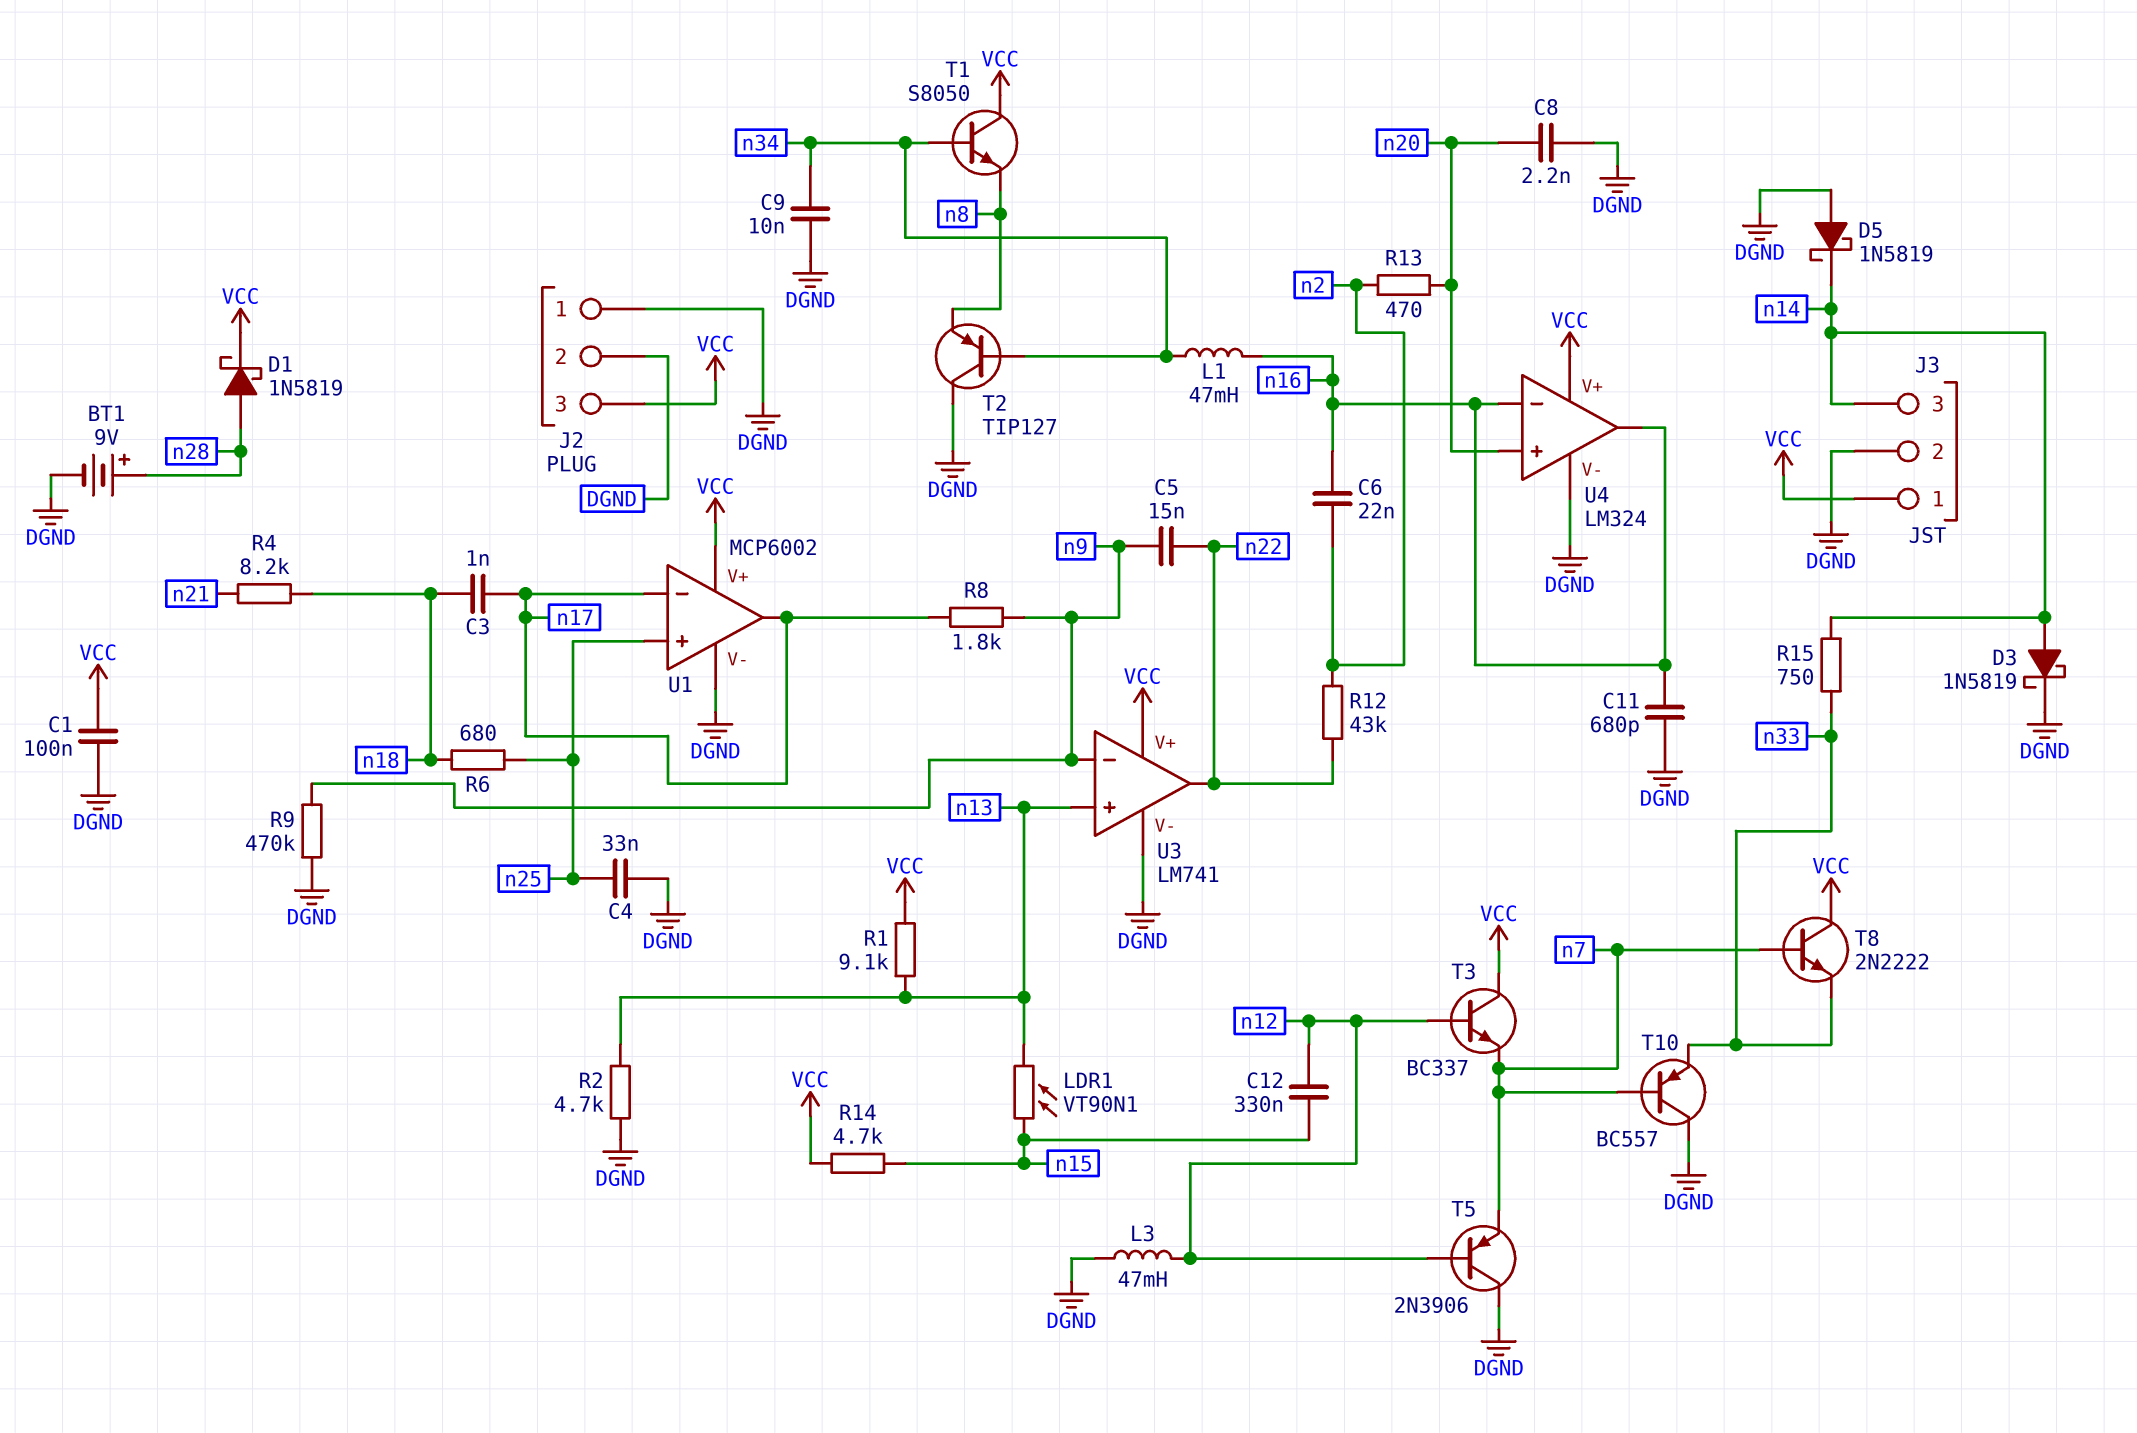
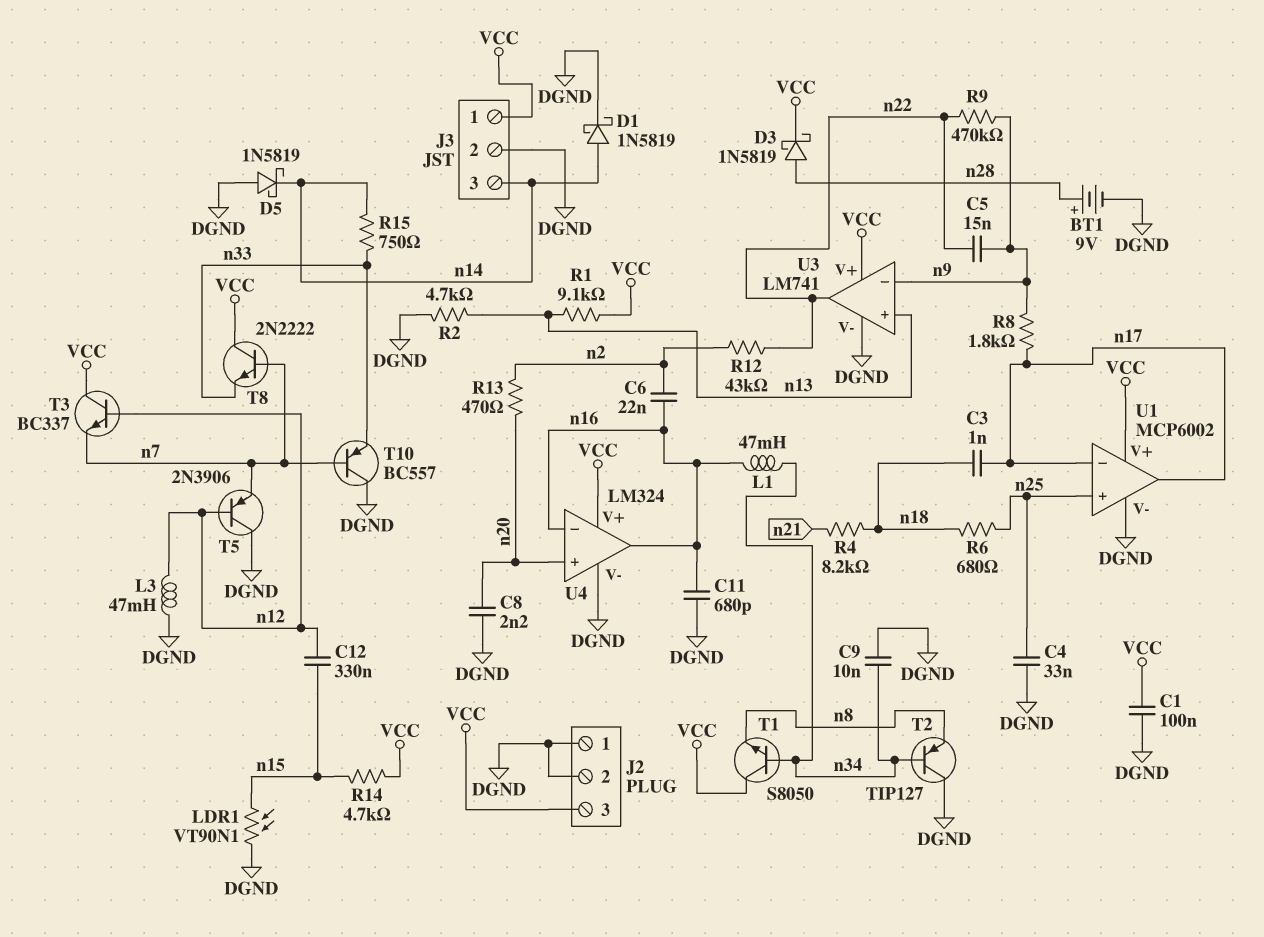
D1: schottky 1N5819 (A n28, K VCC) -> schottky 1N5819 (A n14, K DGND)
D3: schottky 1N5819 (A n14, K DGND) -> schottky 1N5819 (A n28, K VCC)
LDR1: VT90N1 (n13, n15) -> VT90N1 (DGND, n15)
R9: 470k (DGND, n9) -> 470k (n9, n22)

